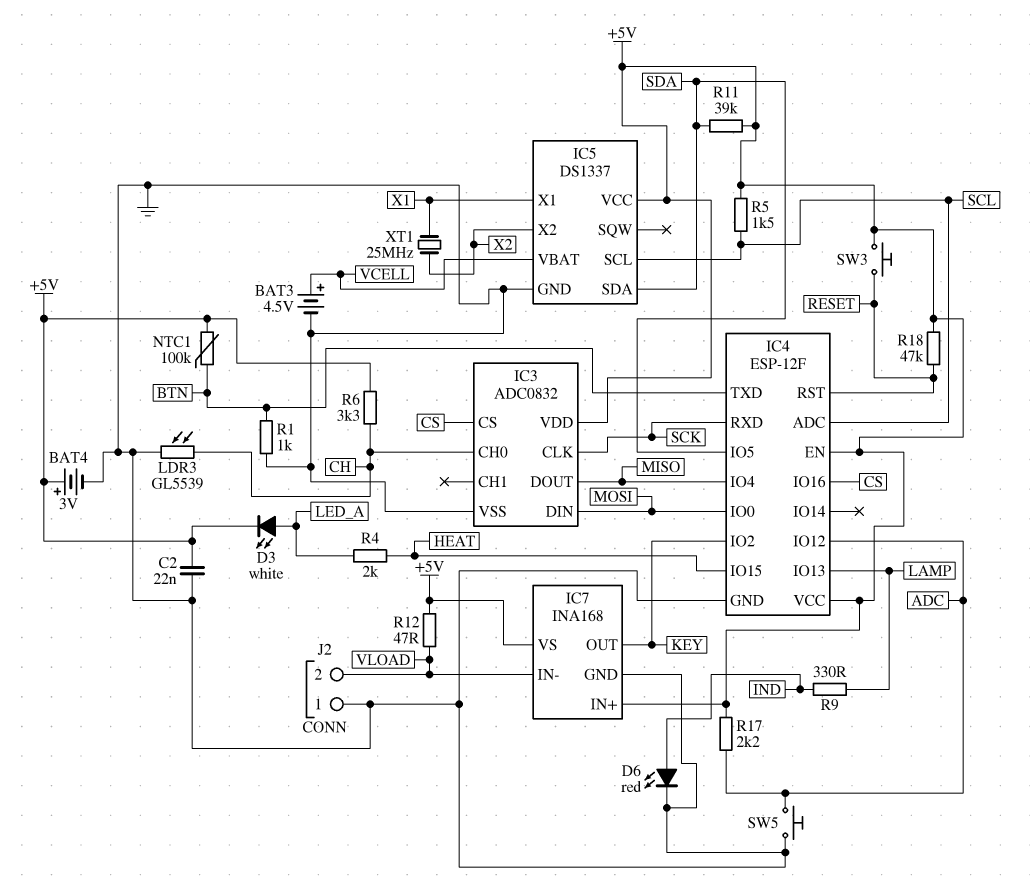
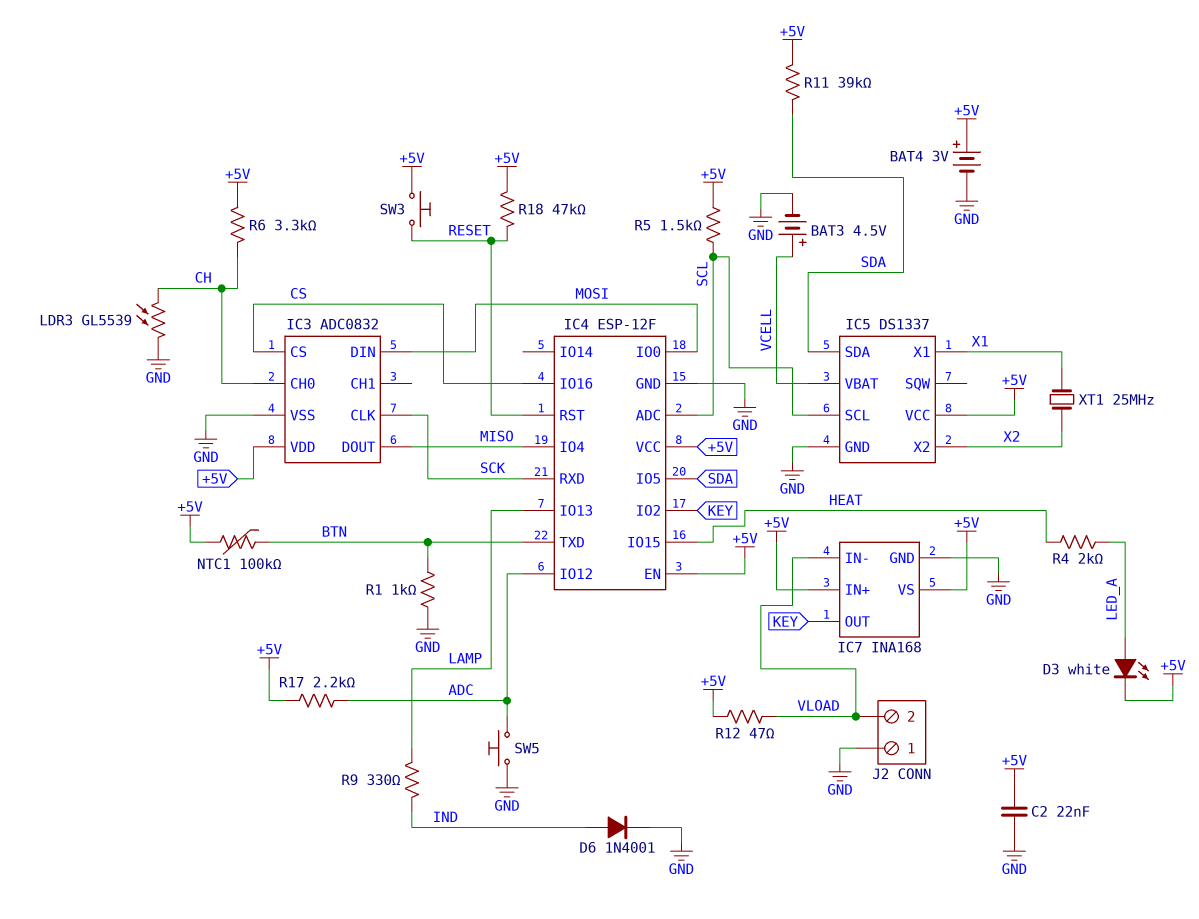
D6: LED red (A IND, K GND) -> diode 1N4001 (A IND, K GND)

